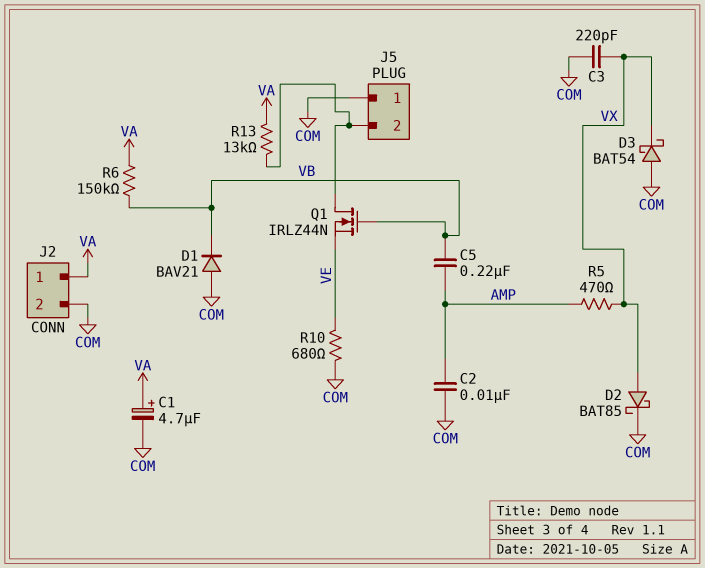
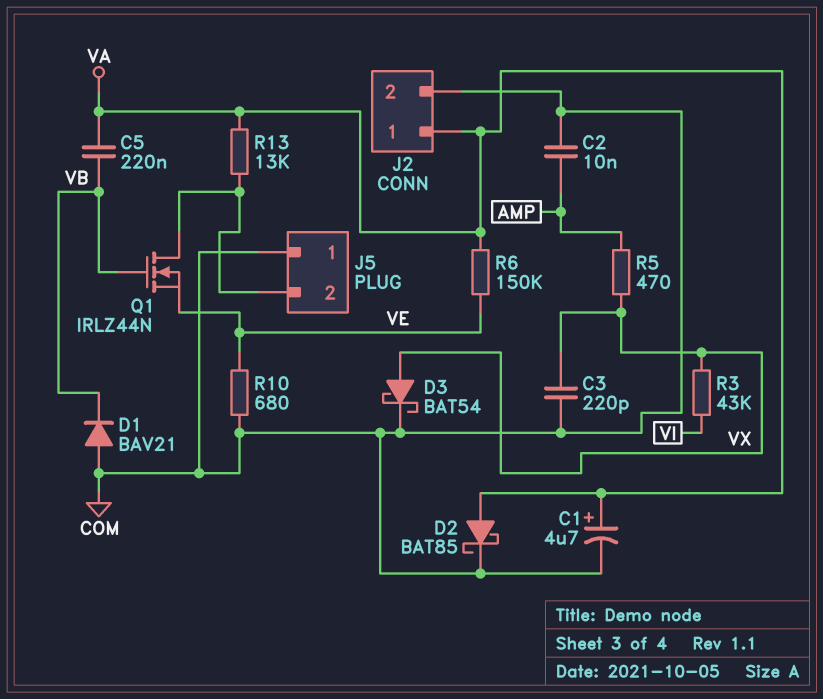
C5: 220nF (AMP, VB) -> 220nF (VA, VB)
D2: schottky BAT85 (A VX, K COM) -> schottky BAT85 (A VA, K COM)
D3: schottky BAT54 (A COM, K VX) -> schottky BAT54 (A VX, K COM)
R3: none -> 43k (VI, VX)
R6: 150k (VA, VB) -> 150k (VA, VE)

